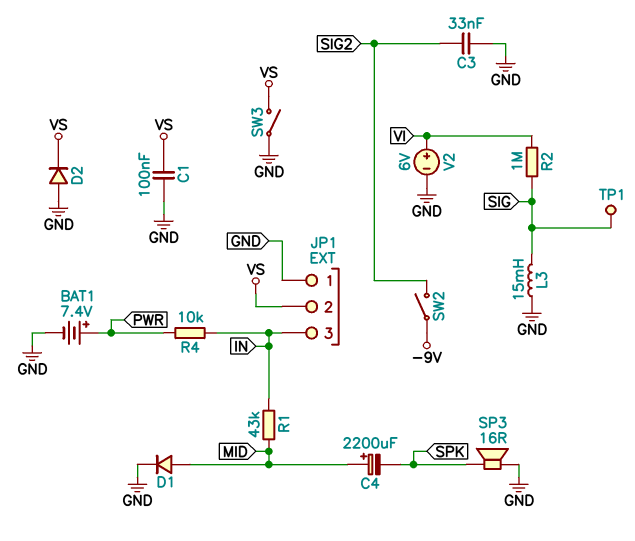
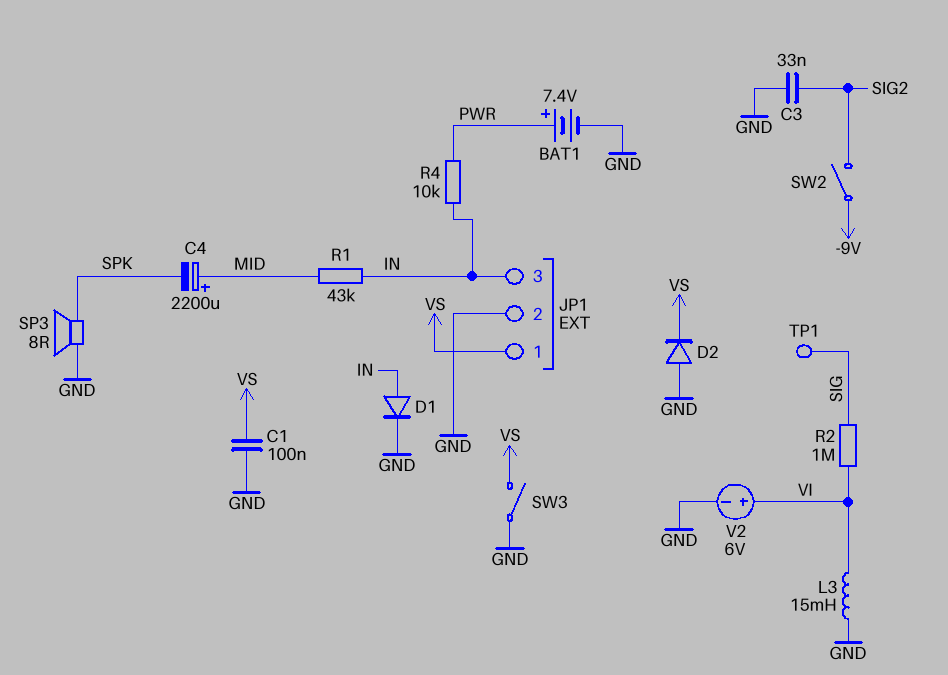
D1: diode (A MID, K GND) -> diode (A IN, K GND)
JP1 pin 1: GND -> VS
JP1 pin 2: VS -> GND
L3: 15mH (GND, SIG) -> 15mH (GND, VI)
SP3: speaker 16R (GND, SPK) -> speaker 8R (GND, SPK)

